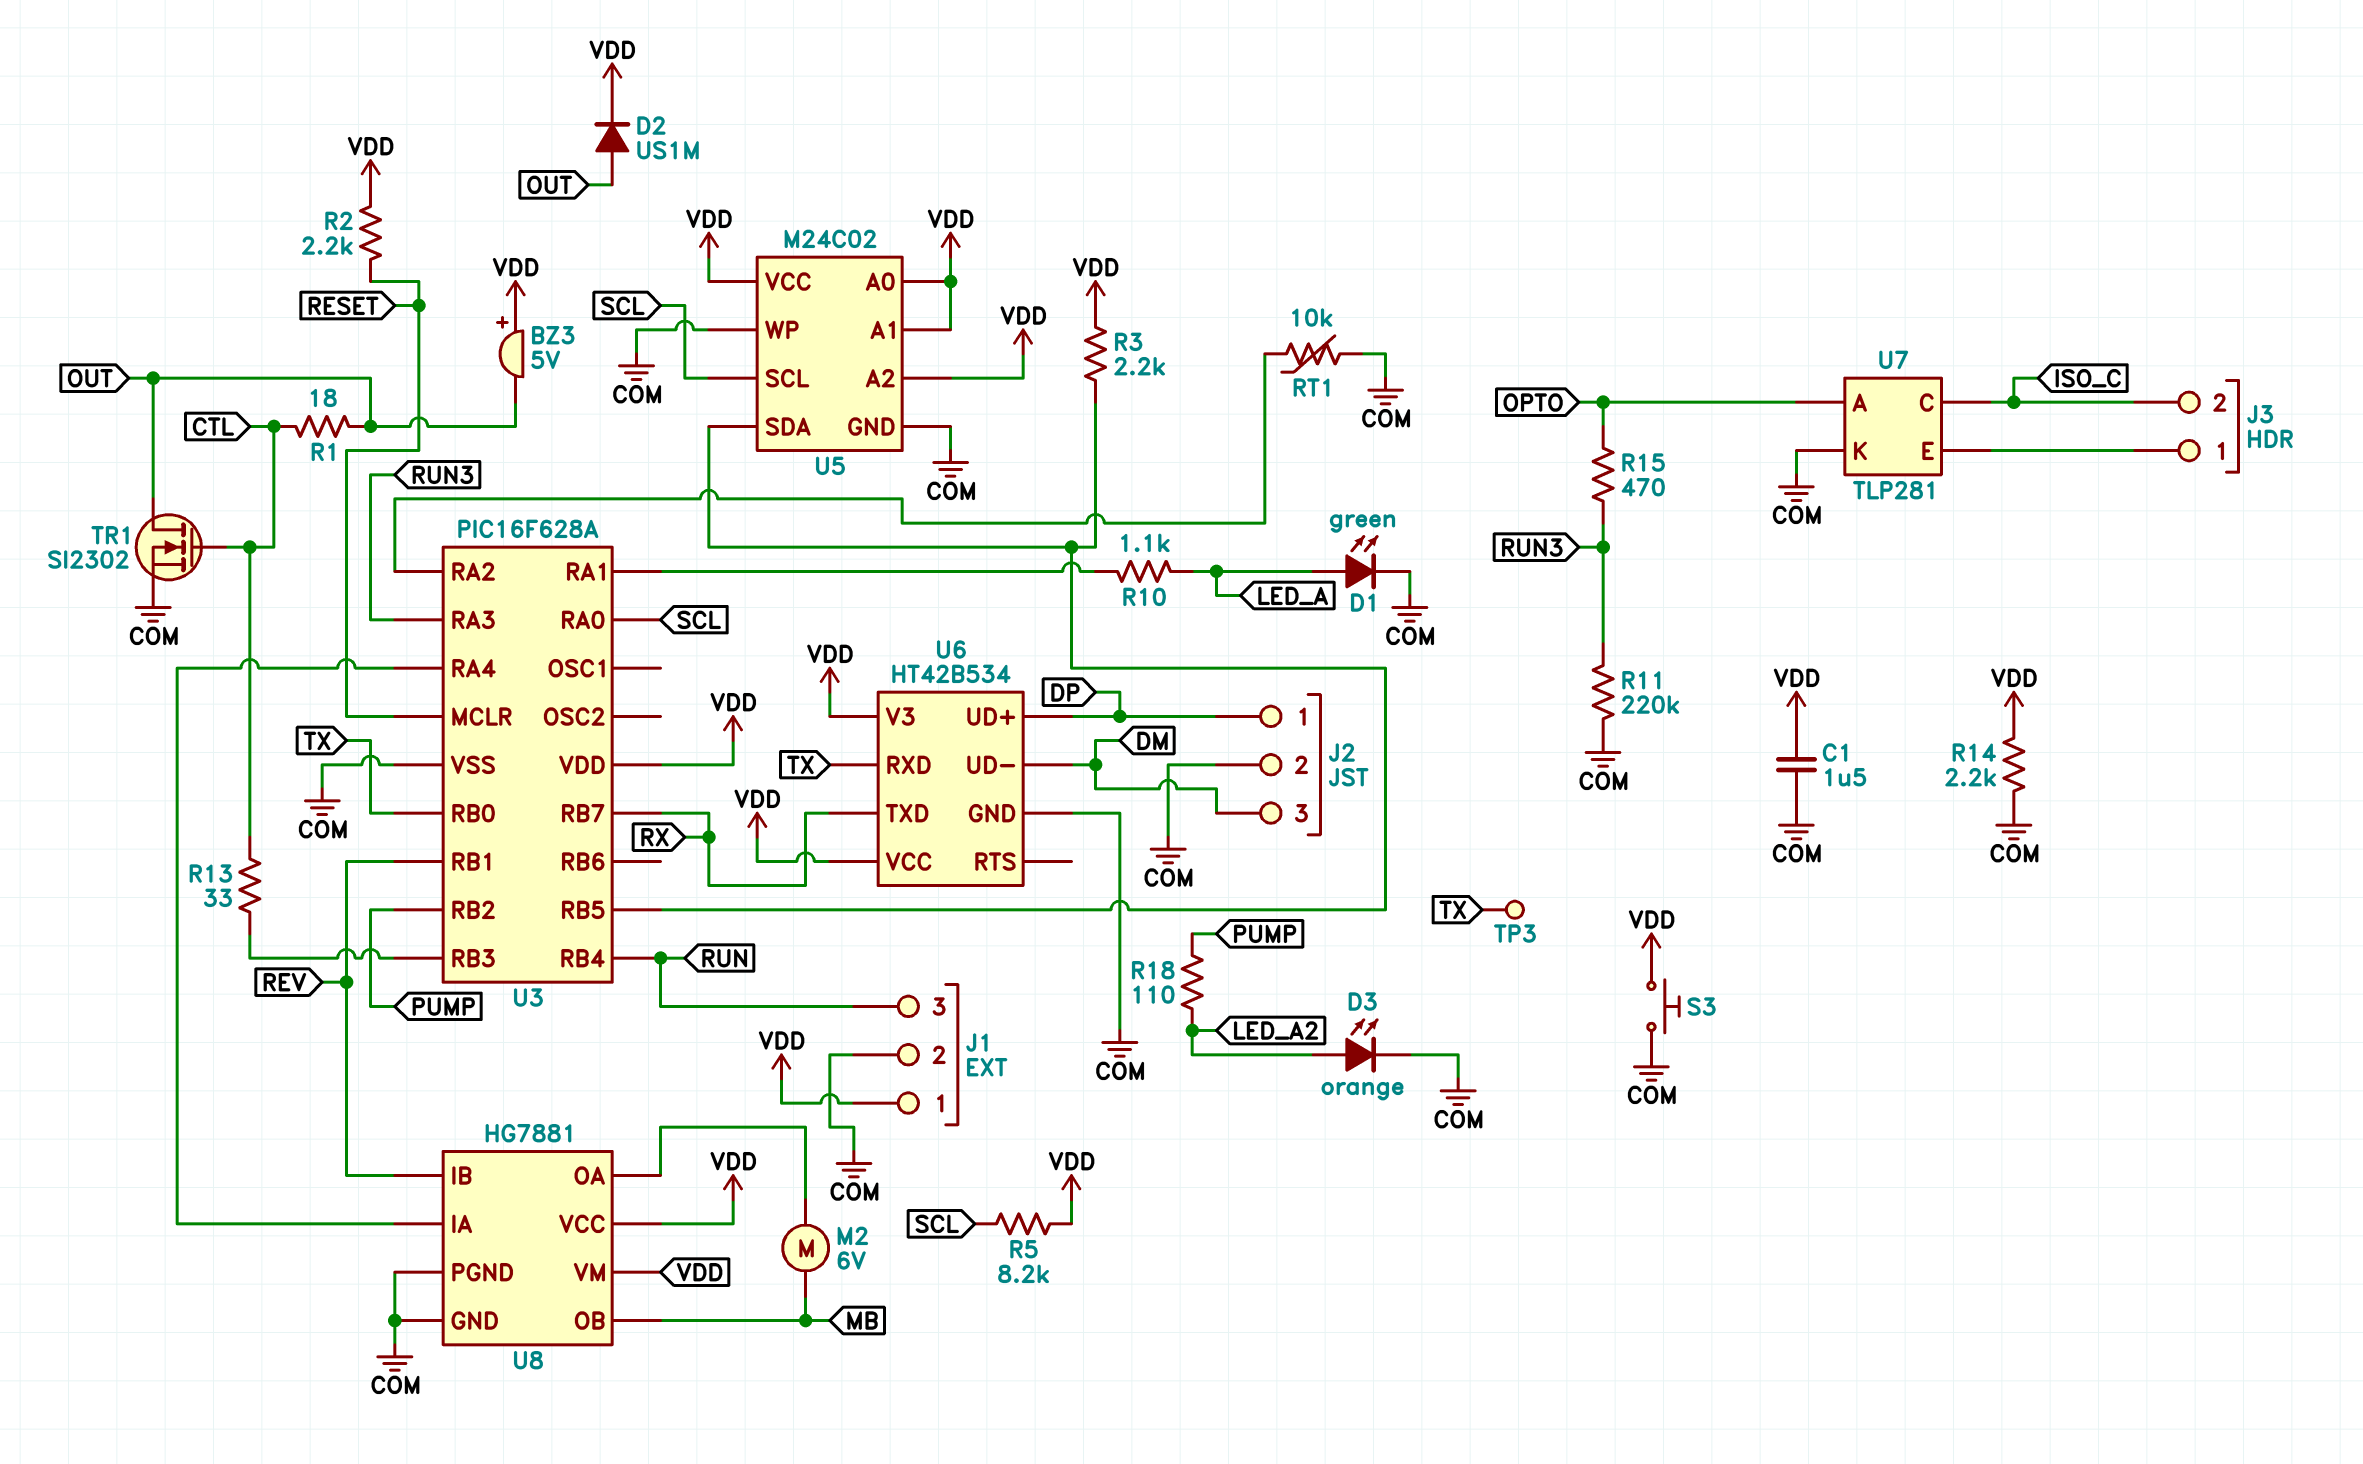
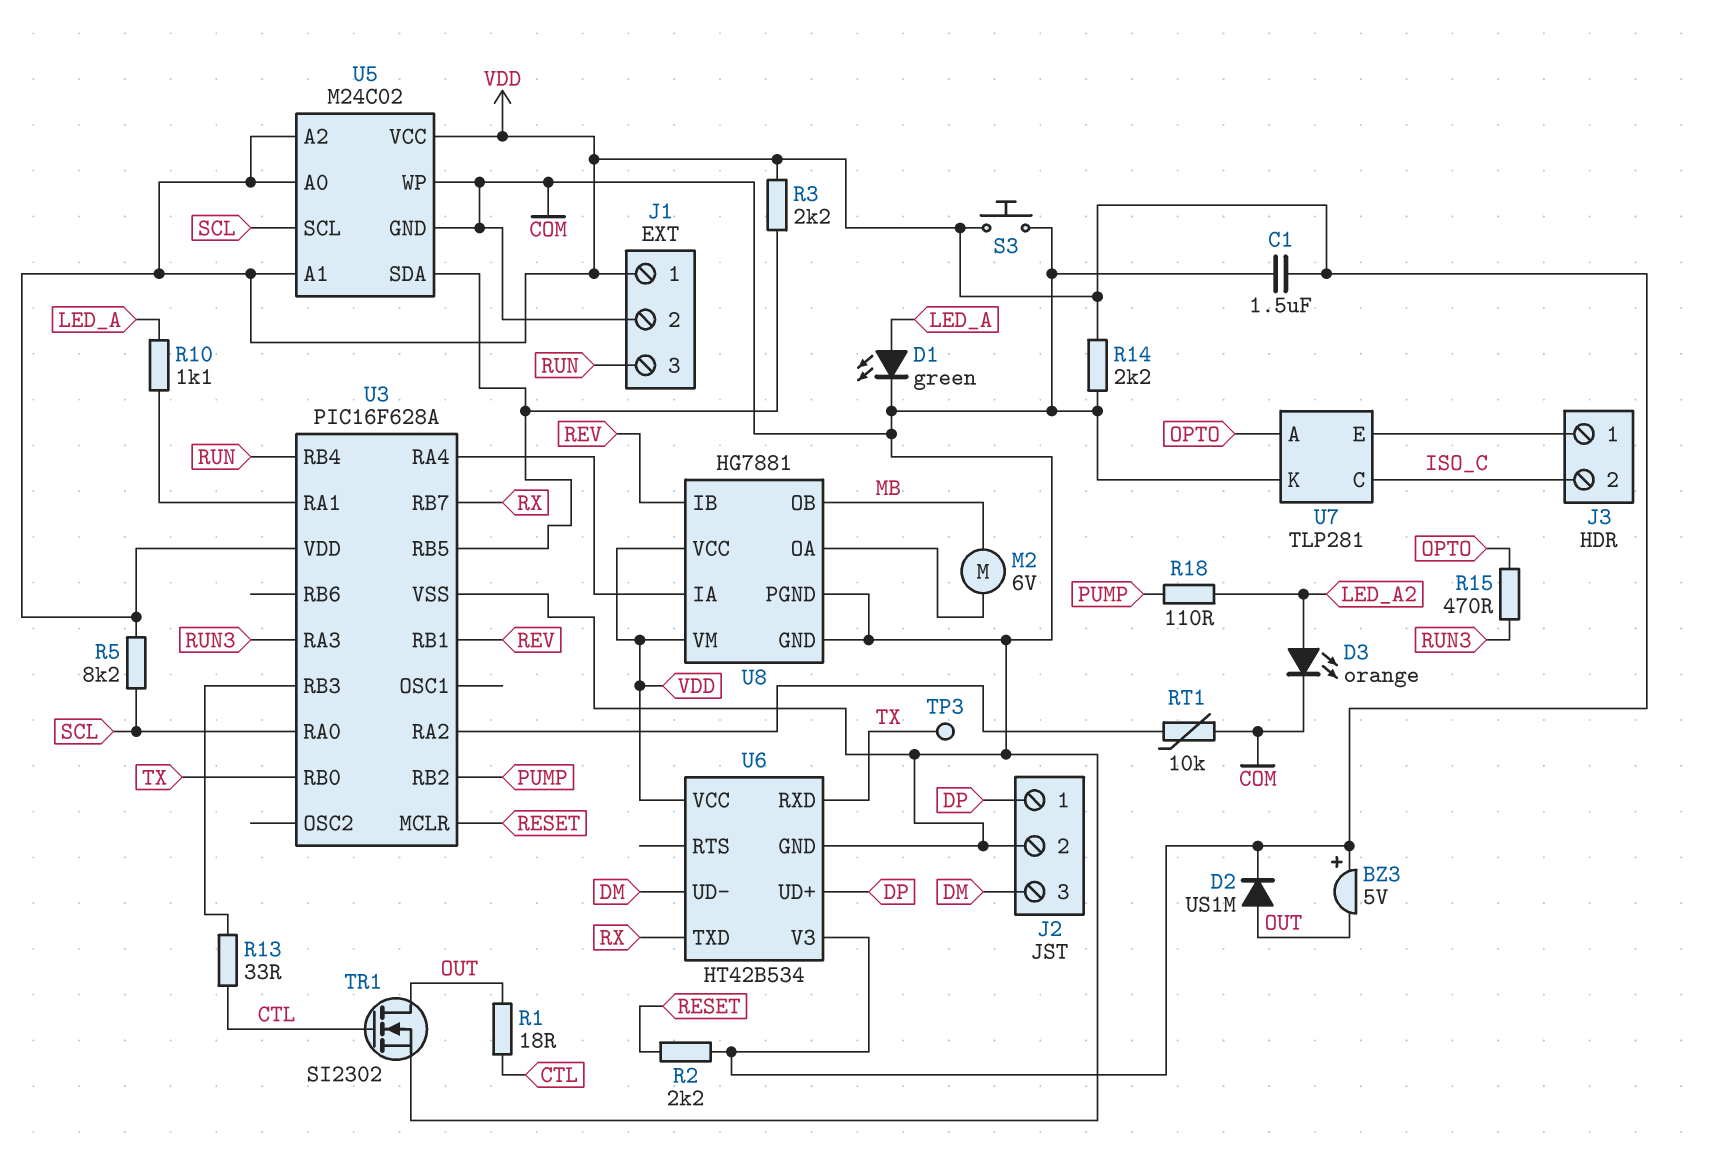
R11: 220k (COM, RUN3) -> none

